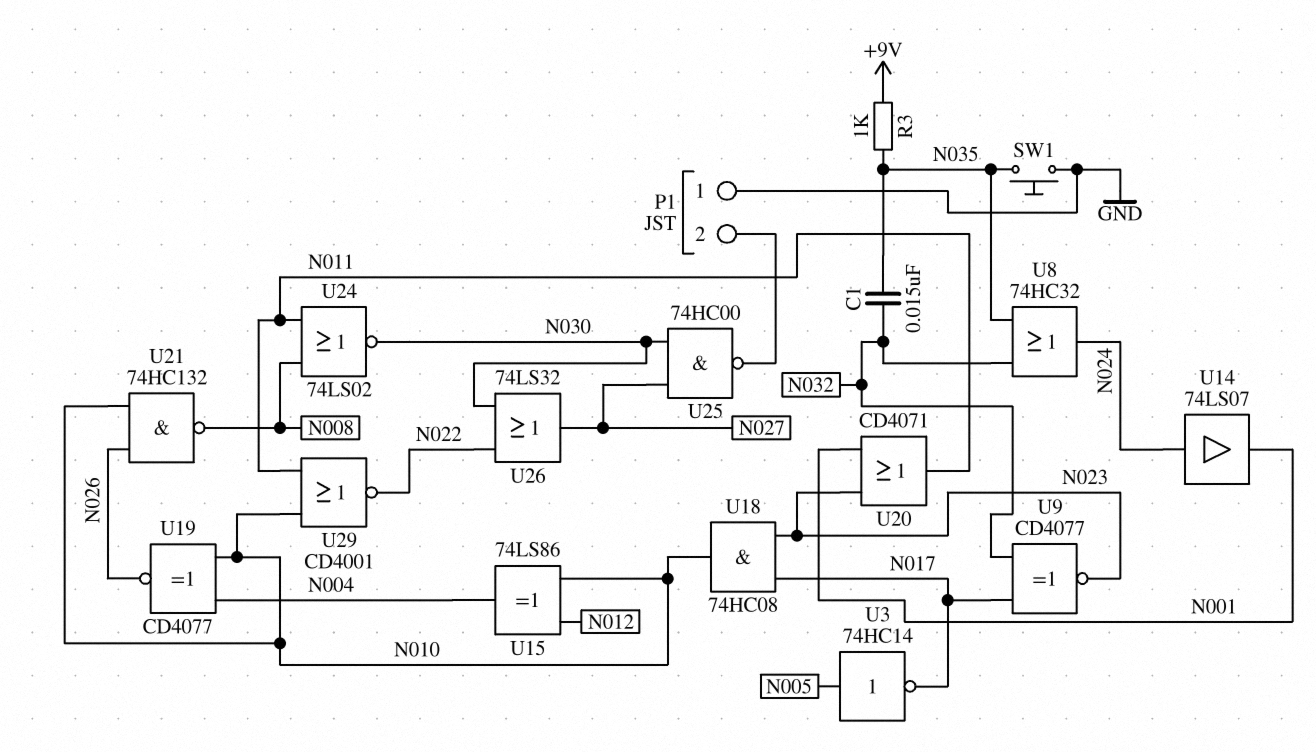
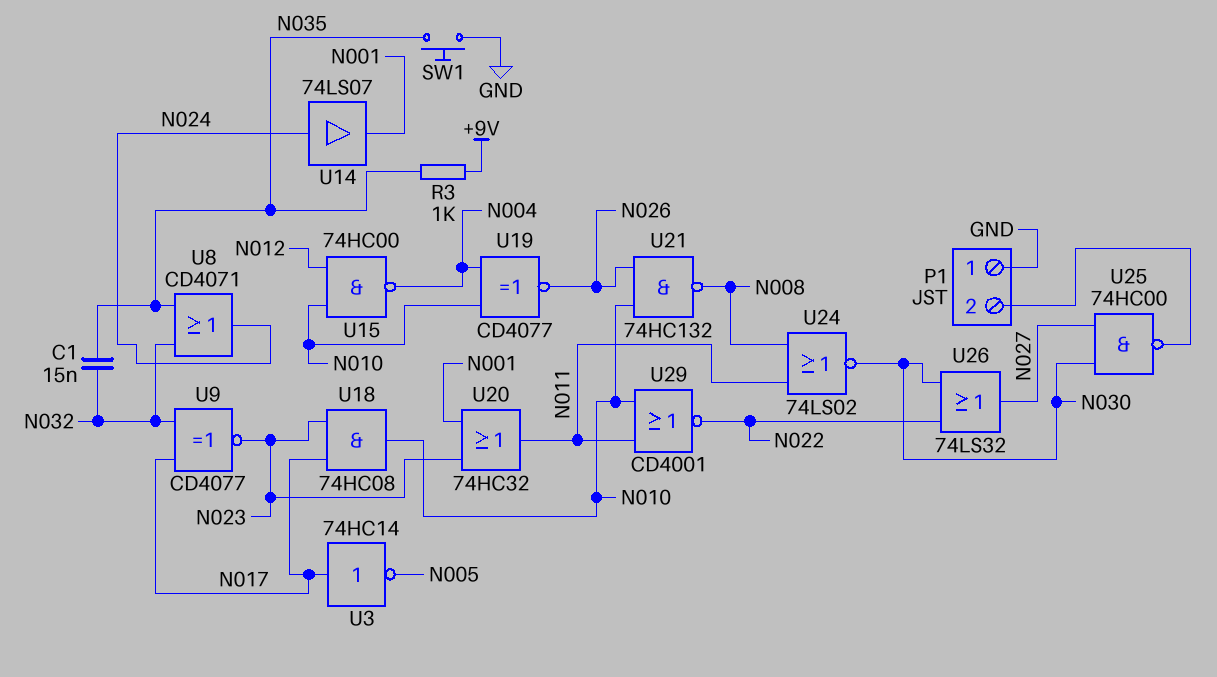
U3: NOT 74HC14 (in N005, out N017) -> NOT 74HC14 (in N017, out N005)
U8: OR 74HC32 (in N032, in N035, out N024) -> OR CD4071 (in N032, in N035, out N024)
U15: XOR 74LS86 (in N010, in N012, out N004) -> NAND 74HC00 (in N010, in N012, out N004)
U20: OR CD4071 (in N001, in N023, out N011) -> OR 74HC32 (in N001, in N023, out N011)

